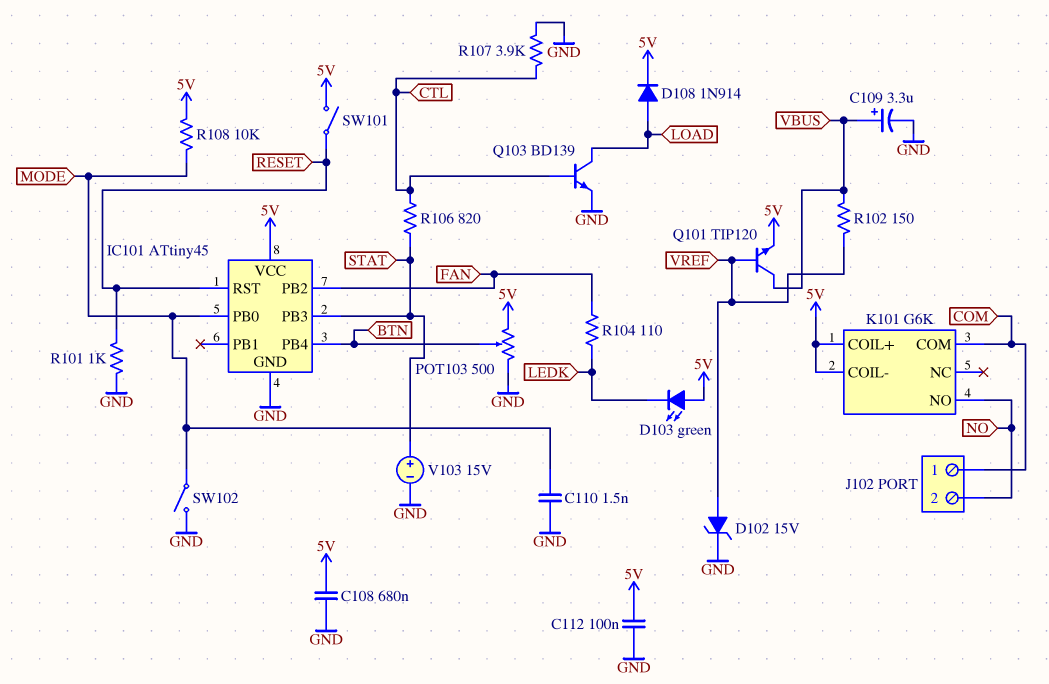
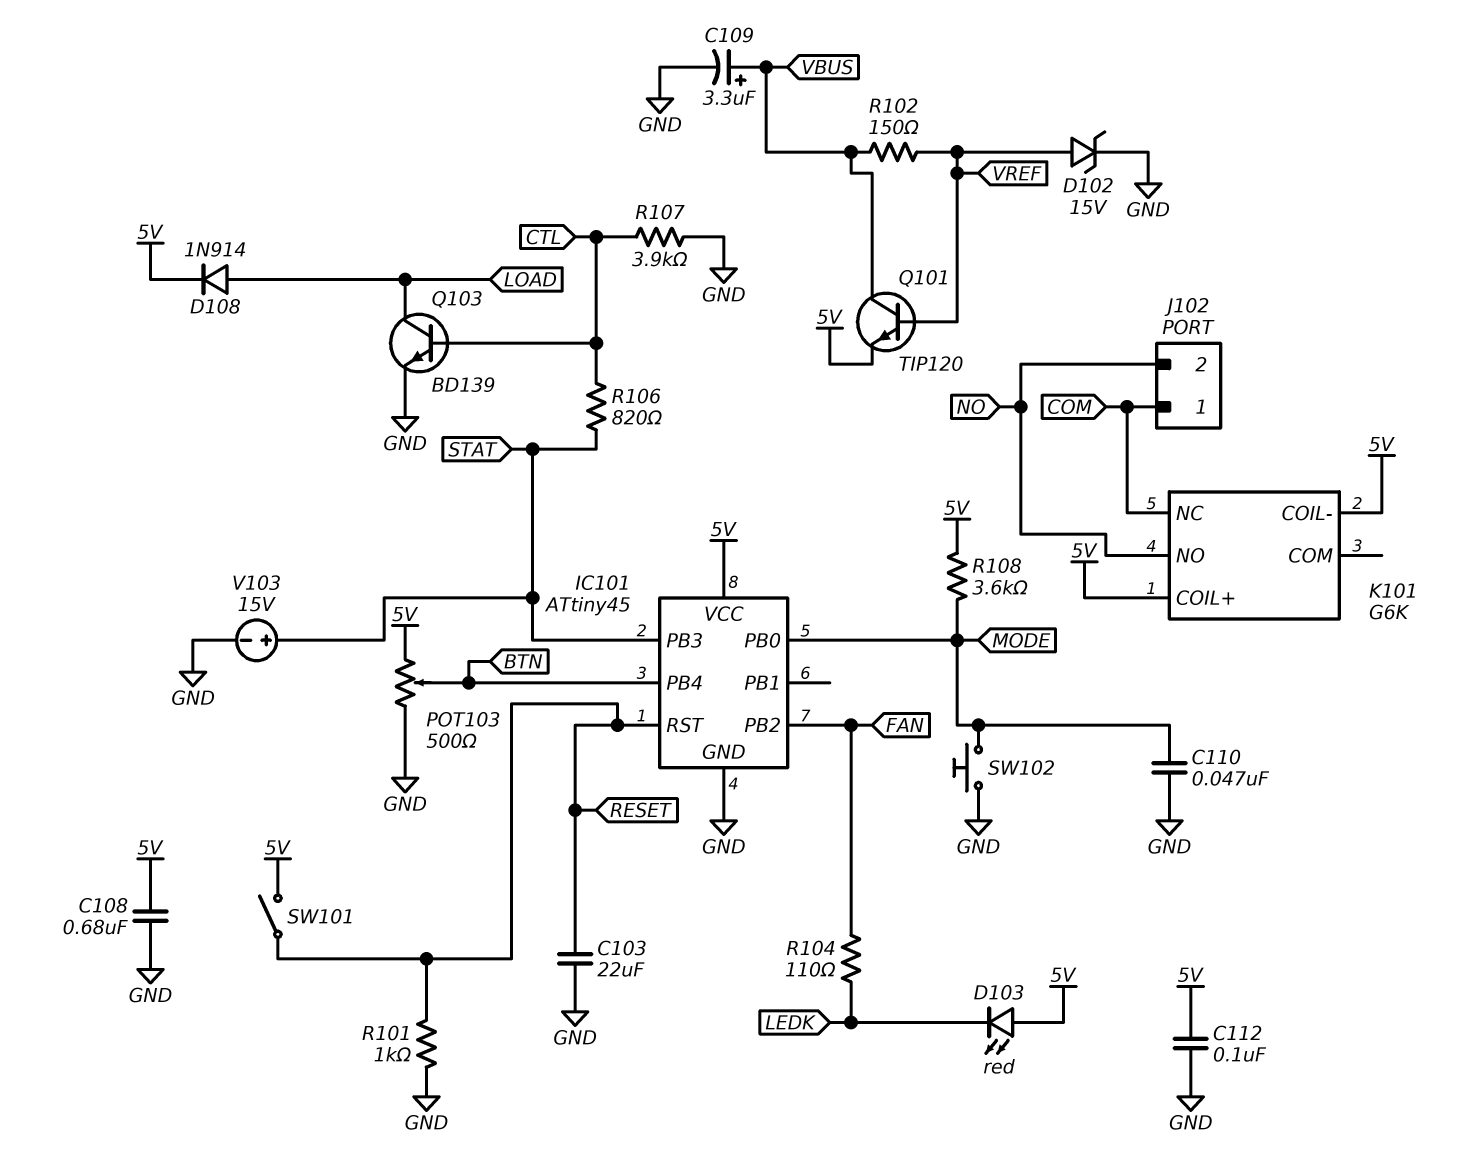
C103: none -> 22uF (GND, RESET)
C110: 1.5nF (GND, MODE) -> 47nF (GND, MODE)
D103: LED green (A 5V, K LEDK) -> LED red (A 5V, K LEDK)
K101 pin COM: COM -> none
K101 pin NC: none -> COM
R108: 10k (5V, MODE) -> 3.6k (5V, MODE)
SW102: switch (GND, MODE) -> button (GND, MODE)

